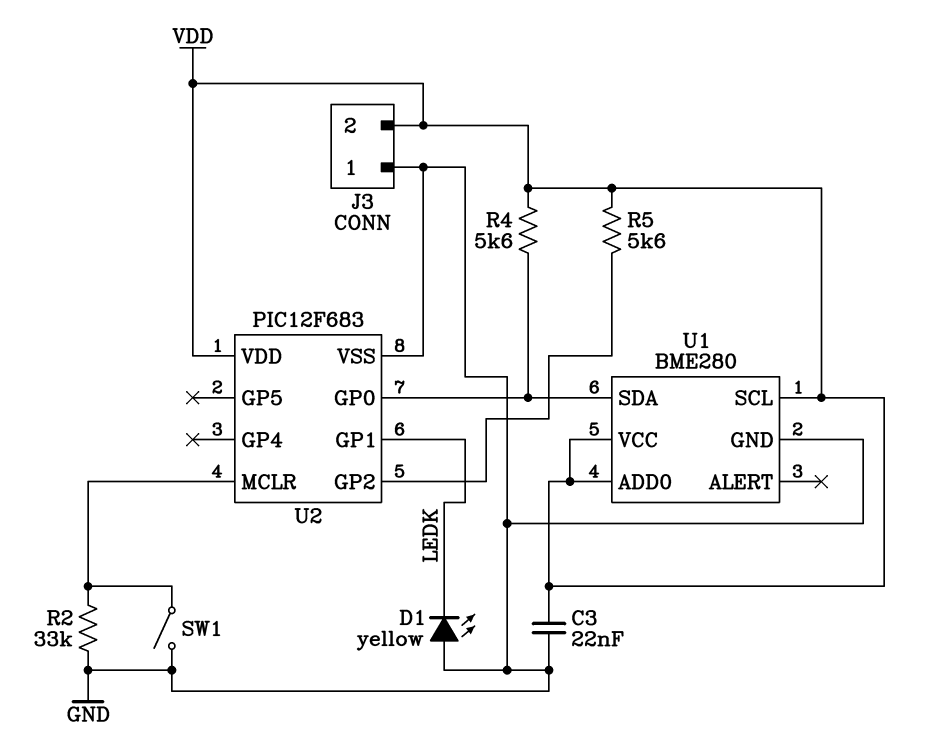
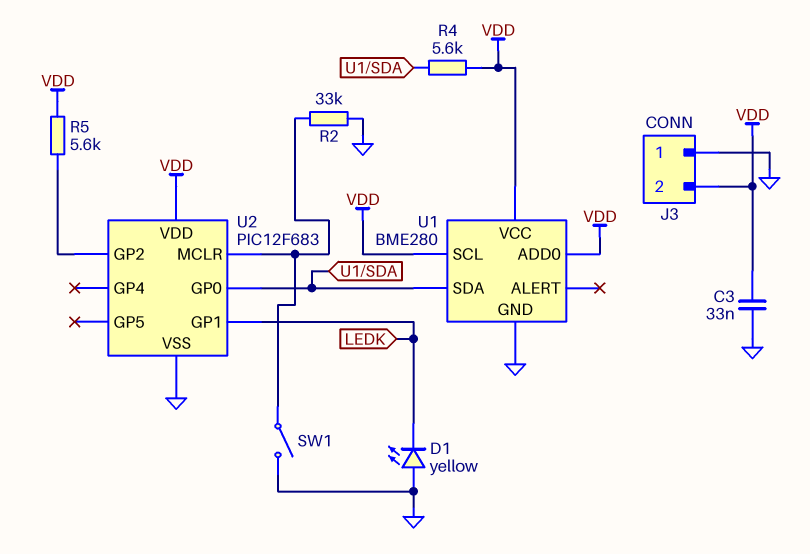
C3: 22nF (GND, VDD) -> 33nF (GND, VDD)

